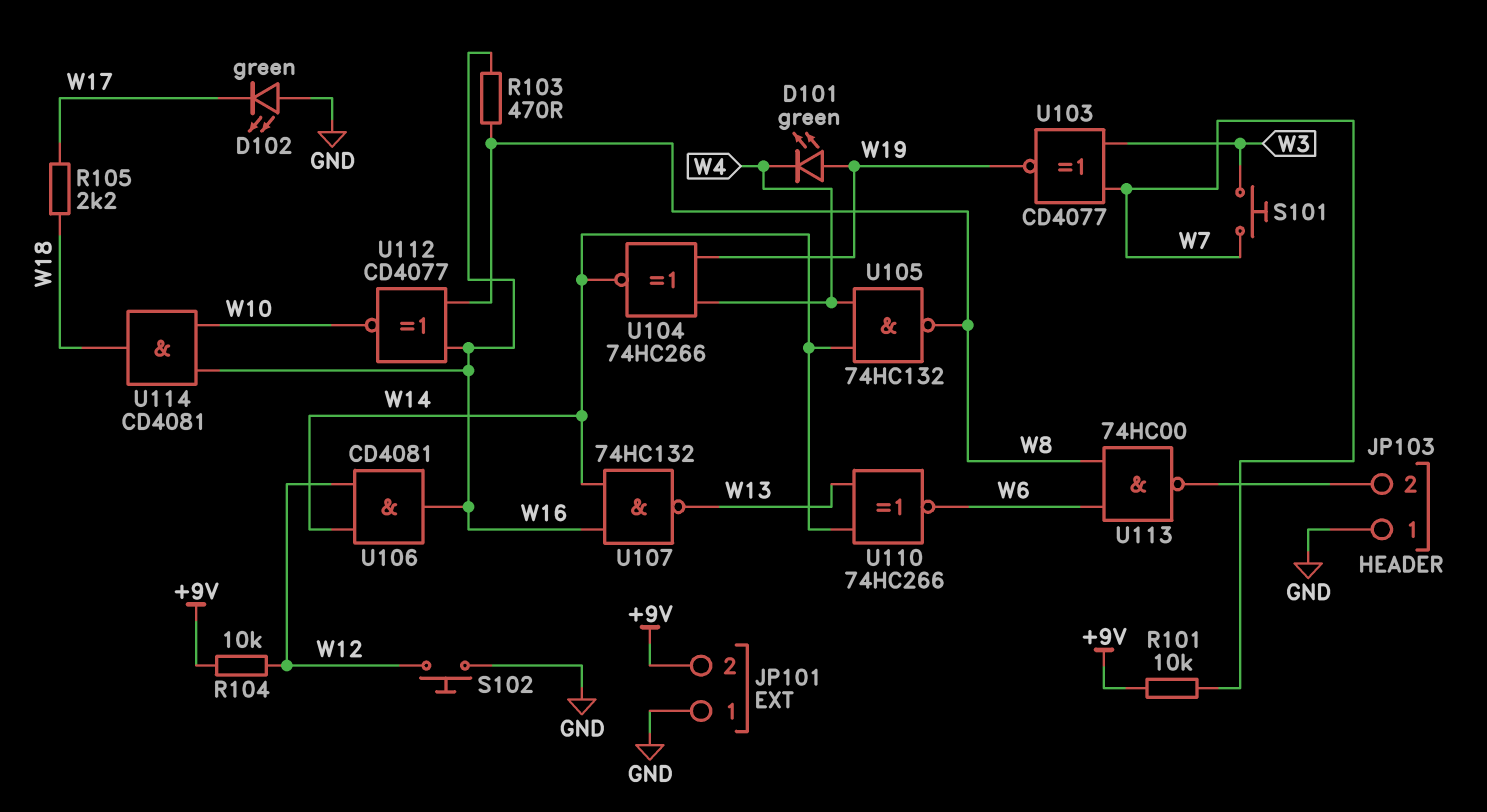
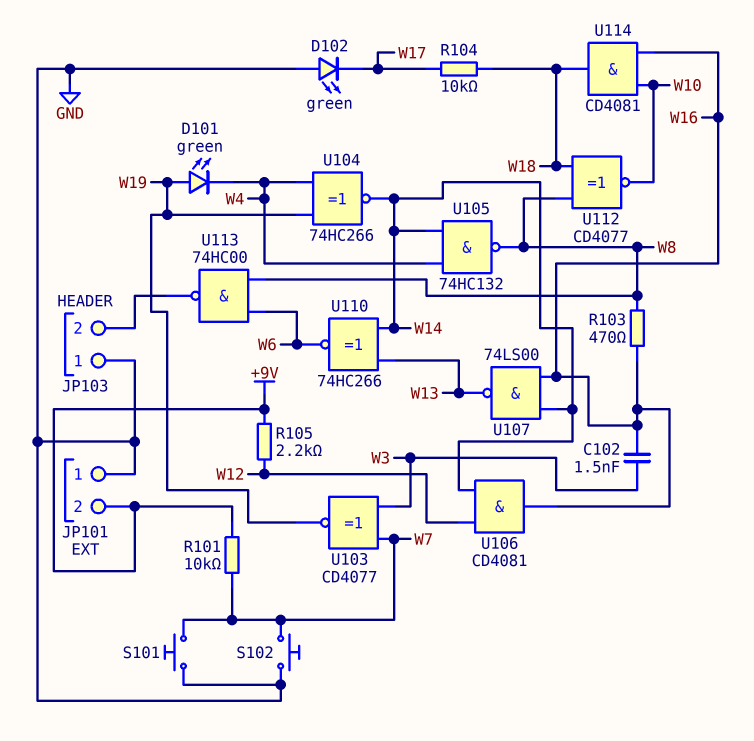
C102: none -> 1.5nF (W3, W16)
R104: 10k (+9V, W12) -> 10k (W17, W18)
R105: 2.2k (W17, W18) -> 2.2k (+9V, W12)
S101: button (W3, W7) -> button (GND, W7)
S102: button (GND, W12) -> button (GND, W7)
U107: NAND 74HC132 (in W14, in W16, out W13) -> NAND 74LS00 (in W14, in W16, out W13)
U112: XNOR CD4077 (in W8, in W16, out W10) -> XNOR CD4077 (in W8, in W18, out W10)

